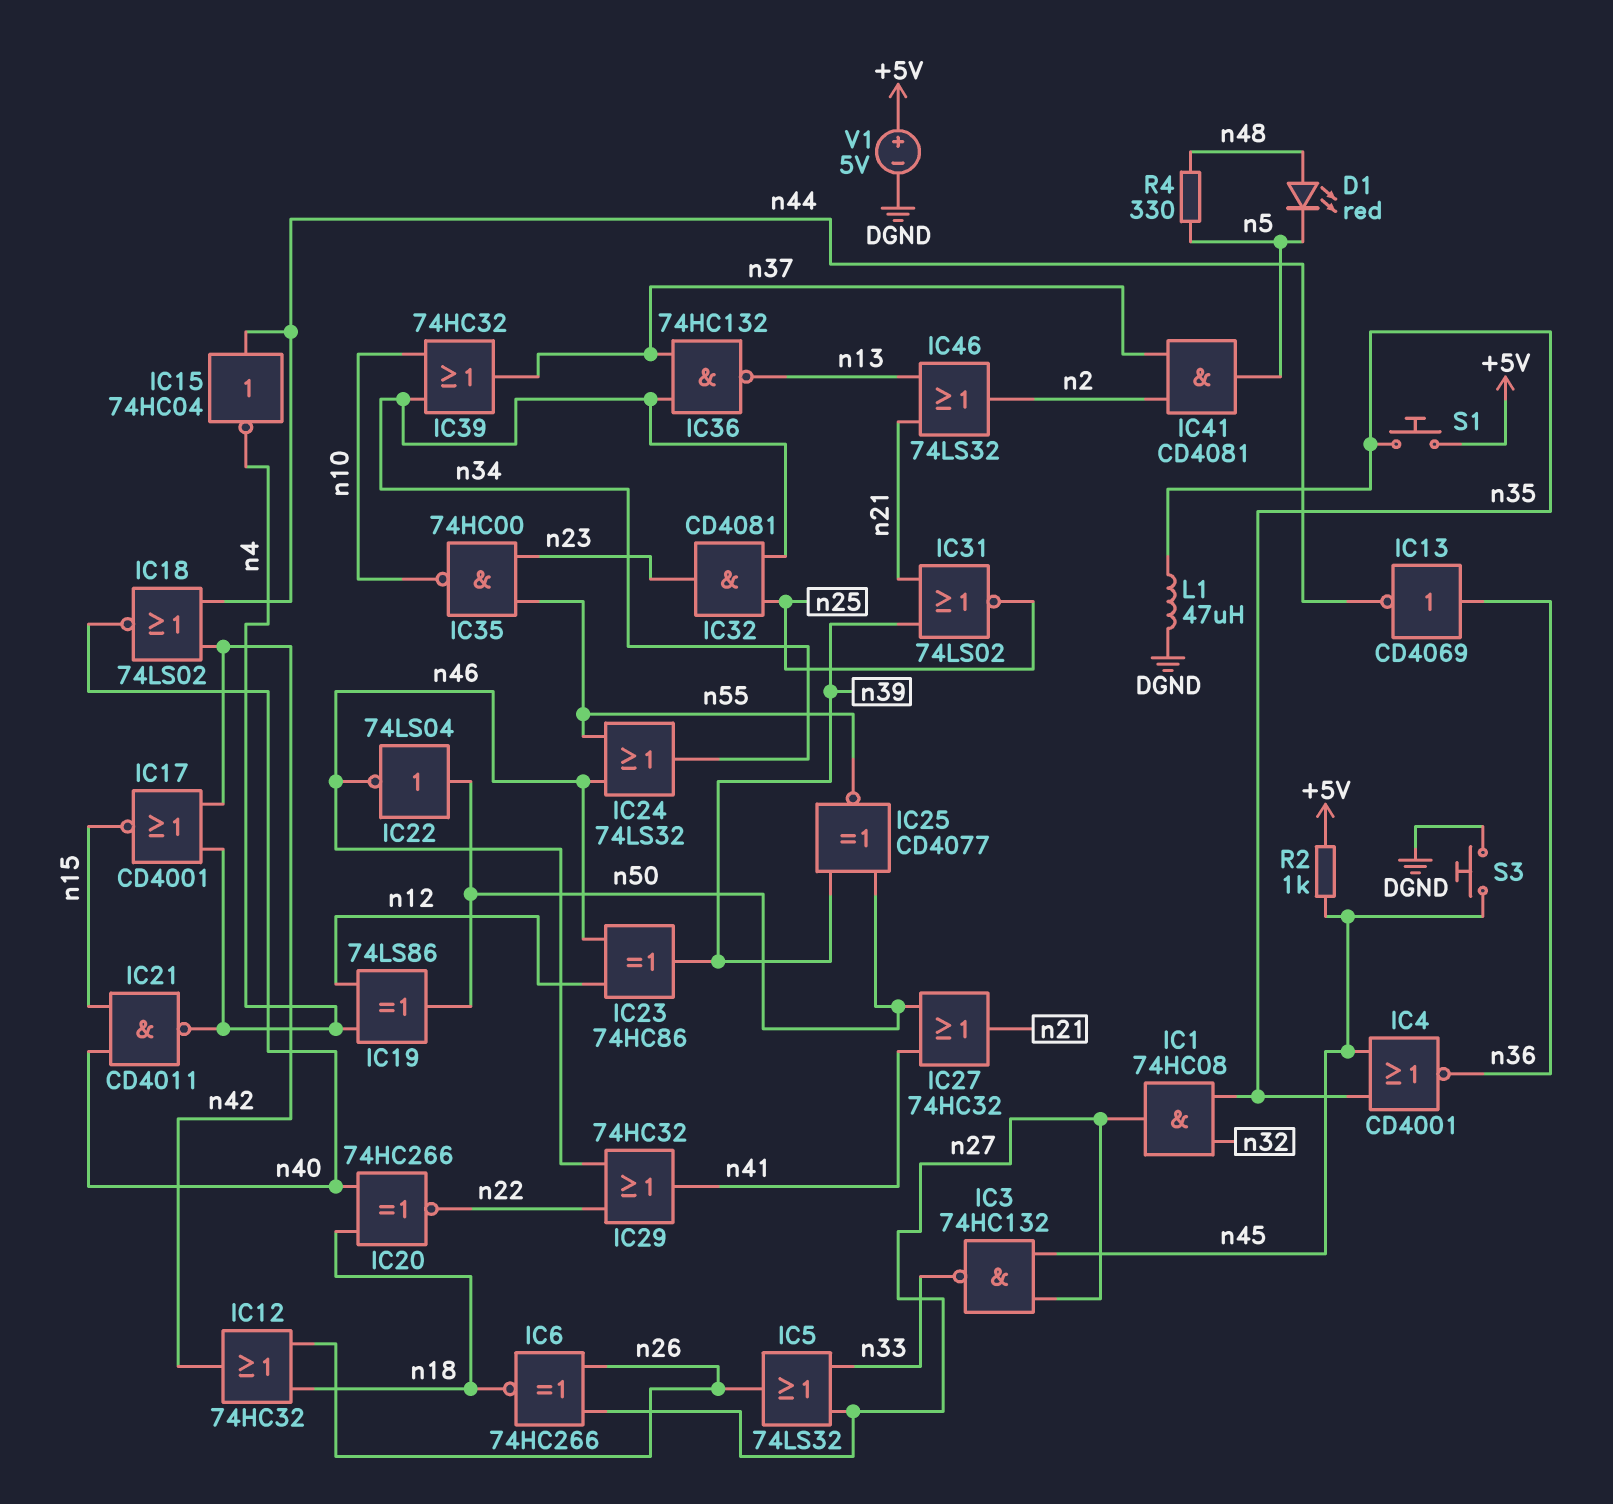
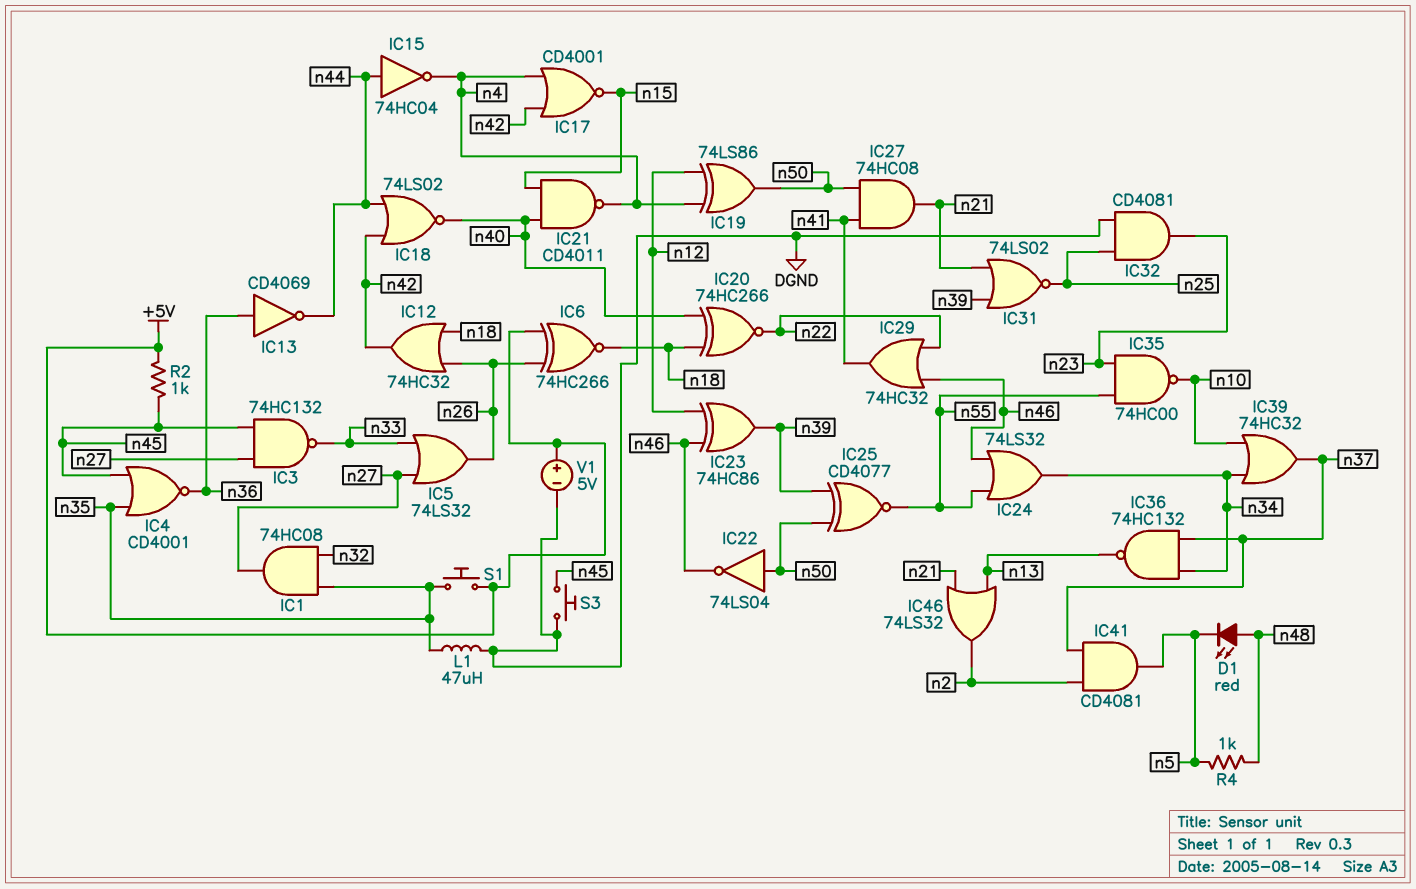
IC6: XNOR 74HC266 (in n26, in n27, out n18) -> XNOR 74HC266 (in +5V, in n26, out n18)
IC27: OR 74HC32 (in n41, in n50, out n21) -> AND 74HC08 (in n41, in n50, out n21)
IC32: AND CD4081 (in n25, in n34, out n23) -> AND CD4081 (in DGND, in n25, out n23)
R4: 330 (n5, n48) -> 1k (n5, n48)

